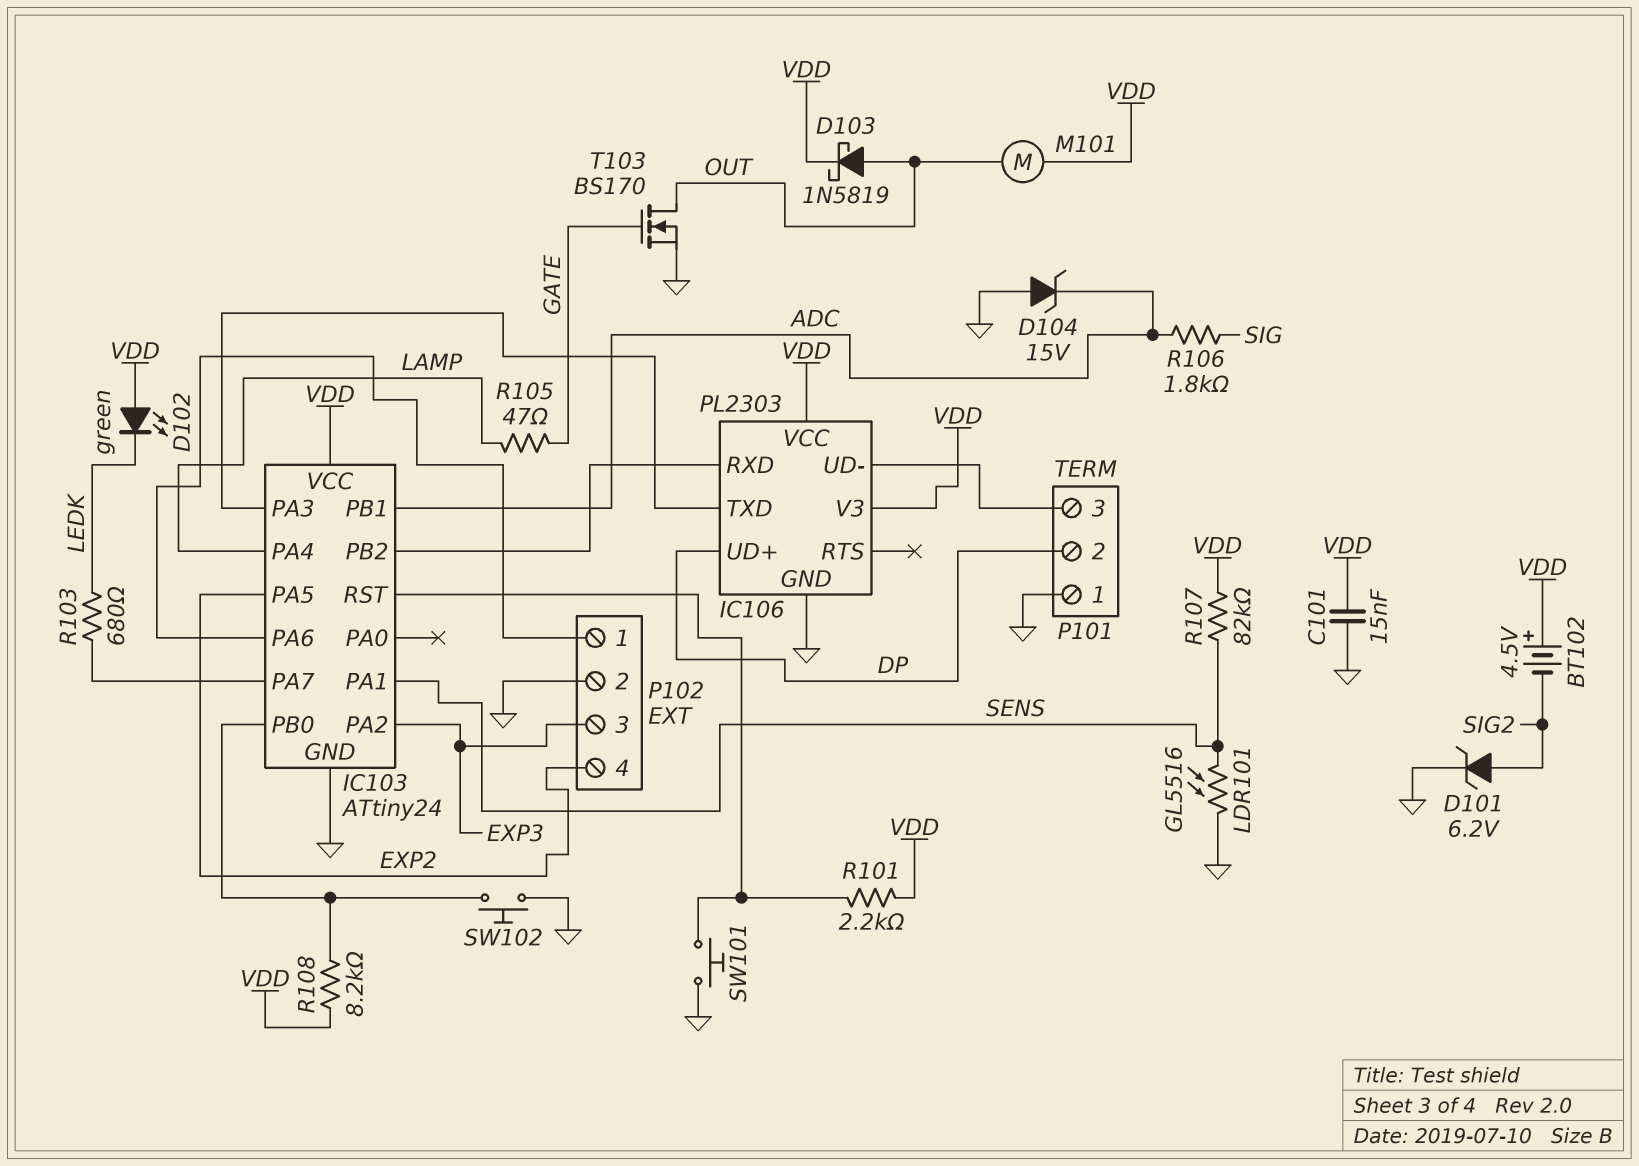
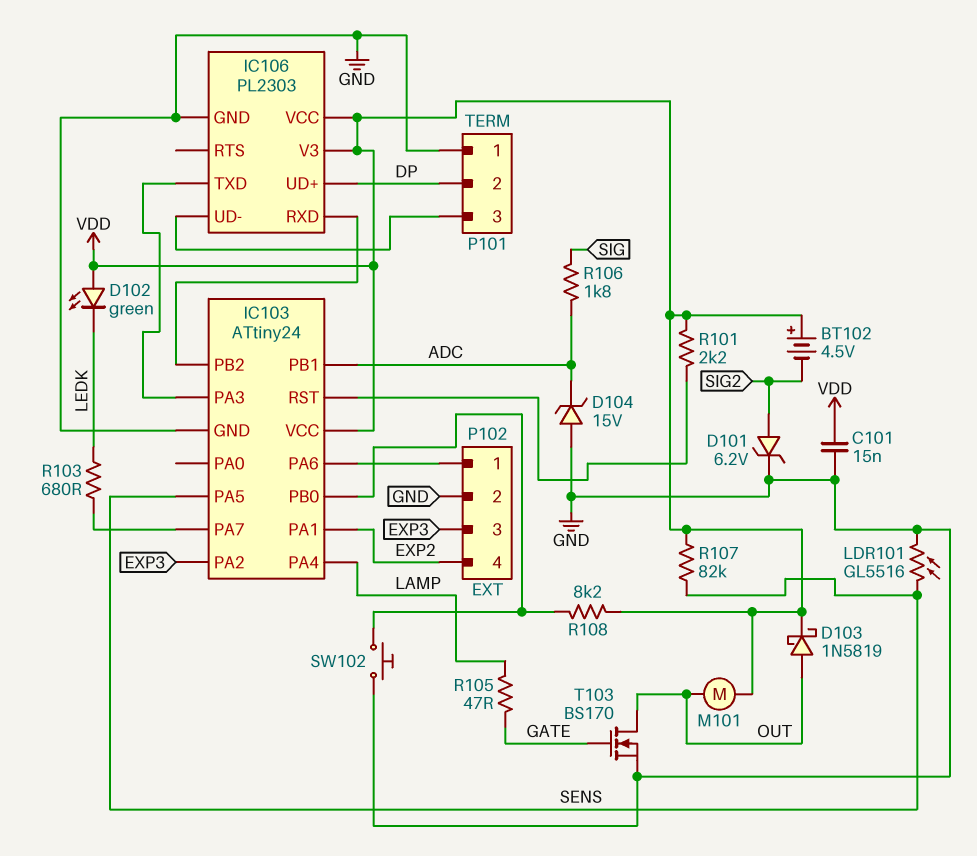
IC103 pin PA1: SENS -> EXP2
IC103 pin PA5: EXP2 -> SENS
SW101: button (GND, IC103/RST) -> none

